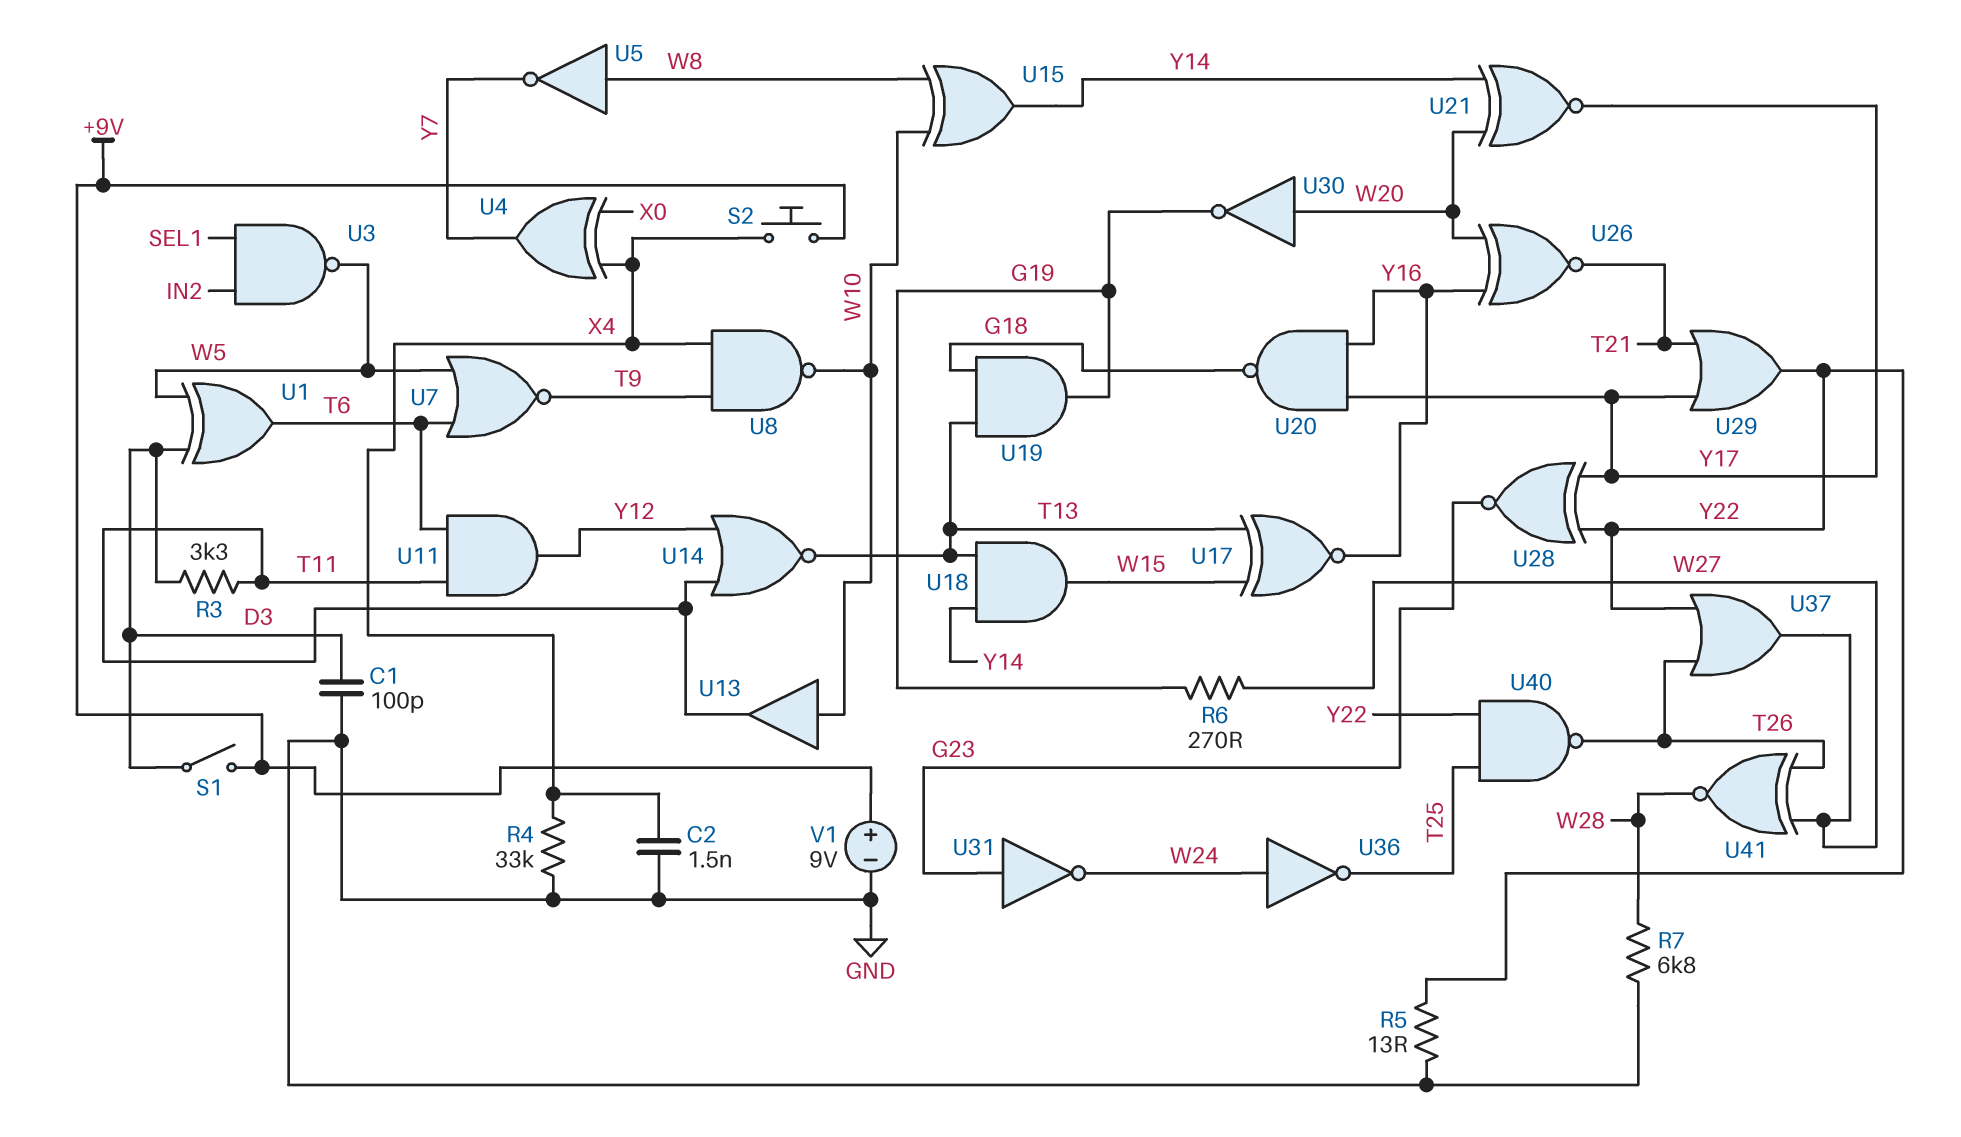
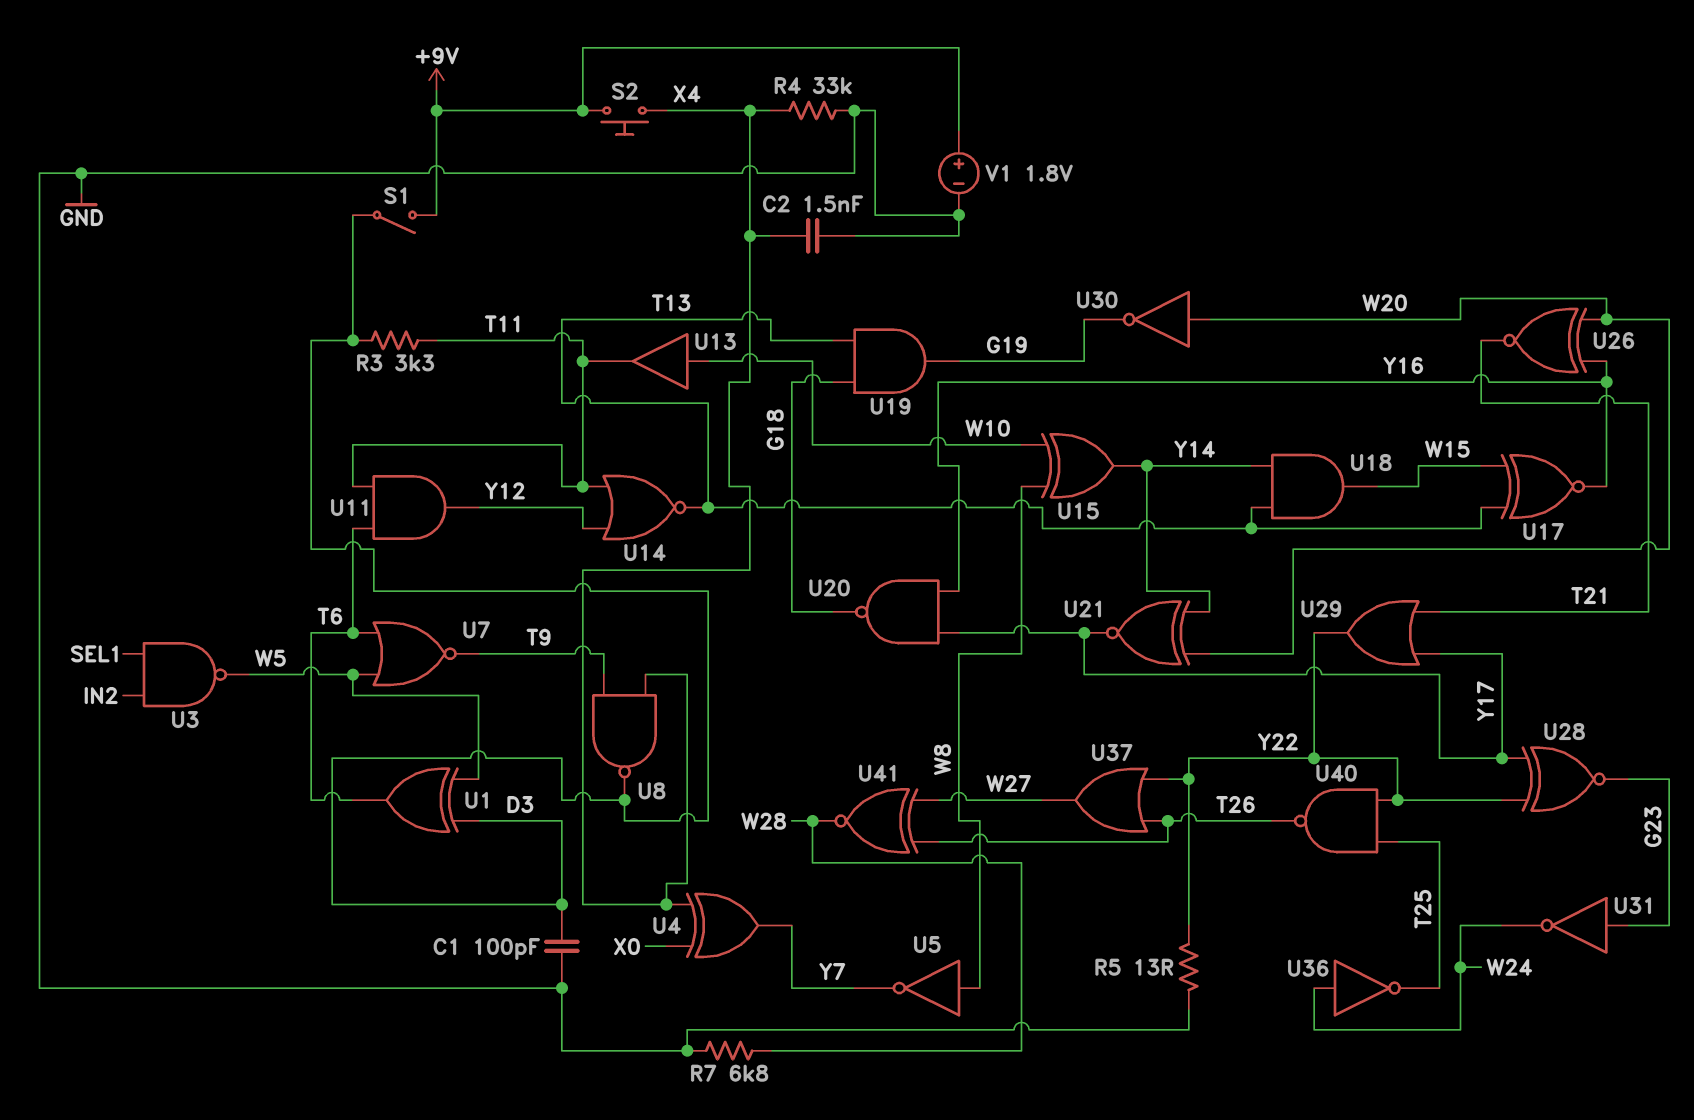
R6: 270 (G19, W27) -> none
U8: NAND (in T9, in X4, out W10) -> NAND (in T9, in X4, out D3)
V1: 9V (plus +9V, minus GND) -> 1.8V (plus +9V, minus GND)

